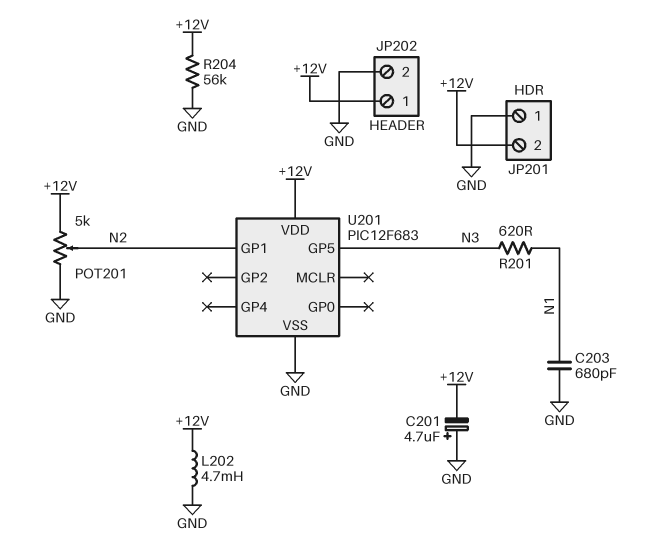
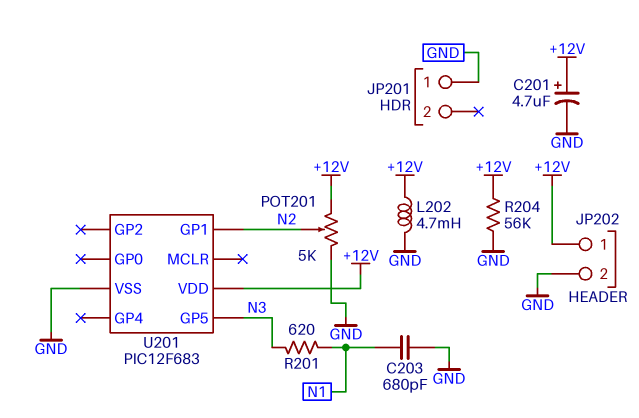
C201: 4.7uF (plus GND, minus +12V) -> 4.7uF (plus +12V, minus GND)
JP201 pin 2: +12V -> none

